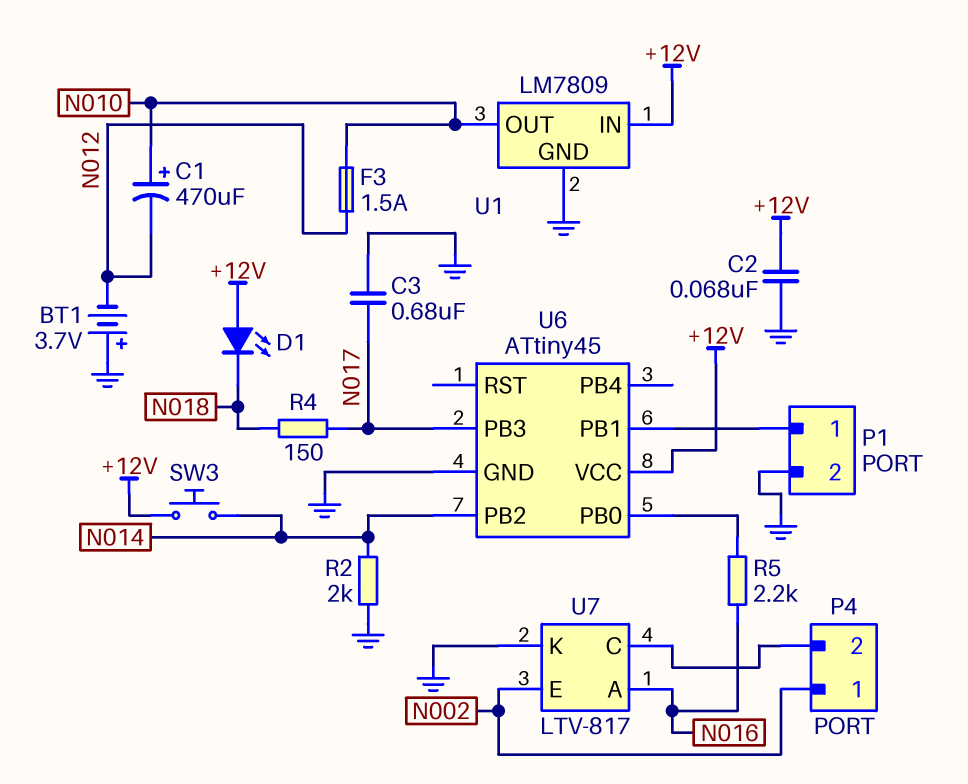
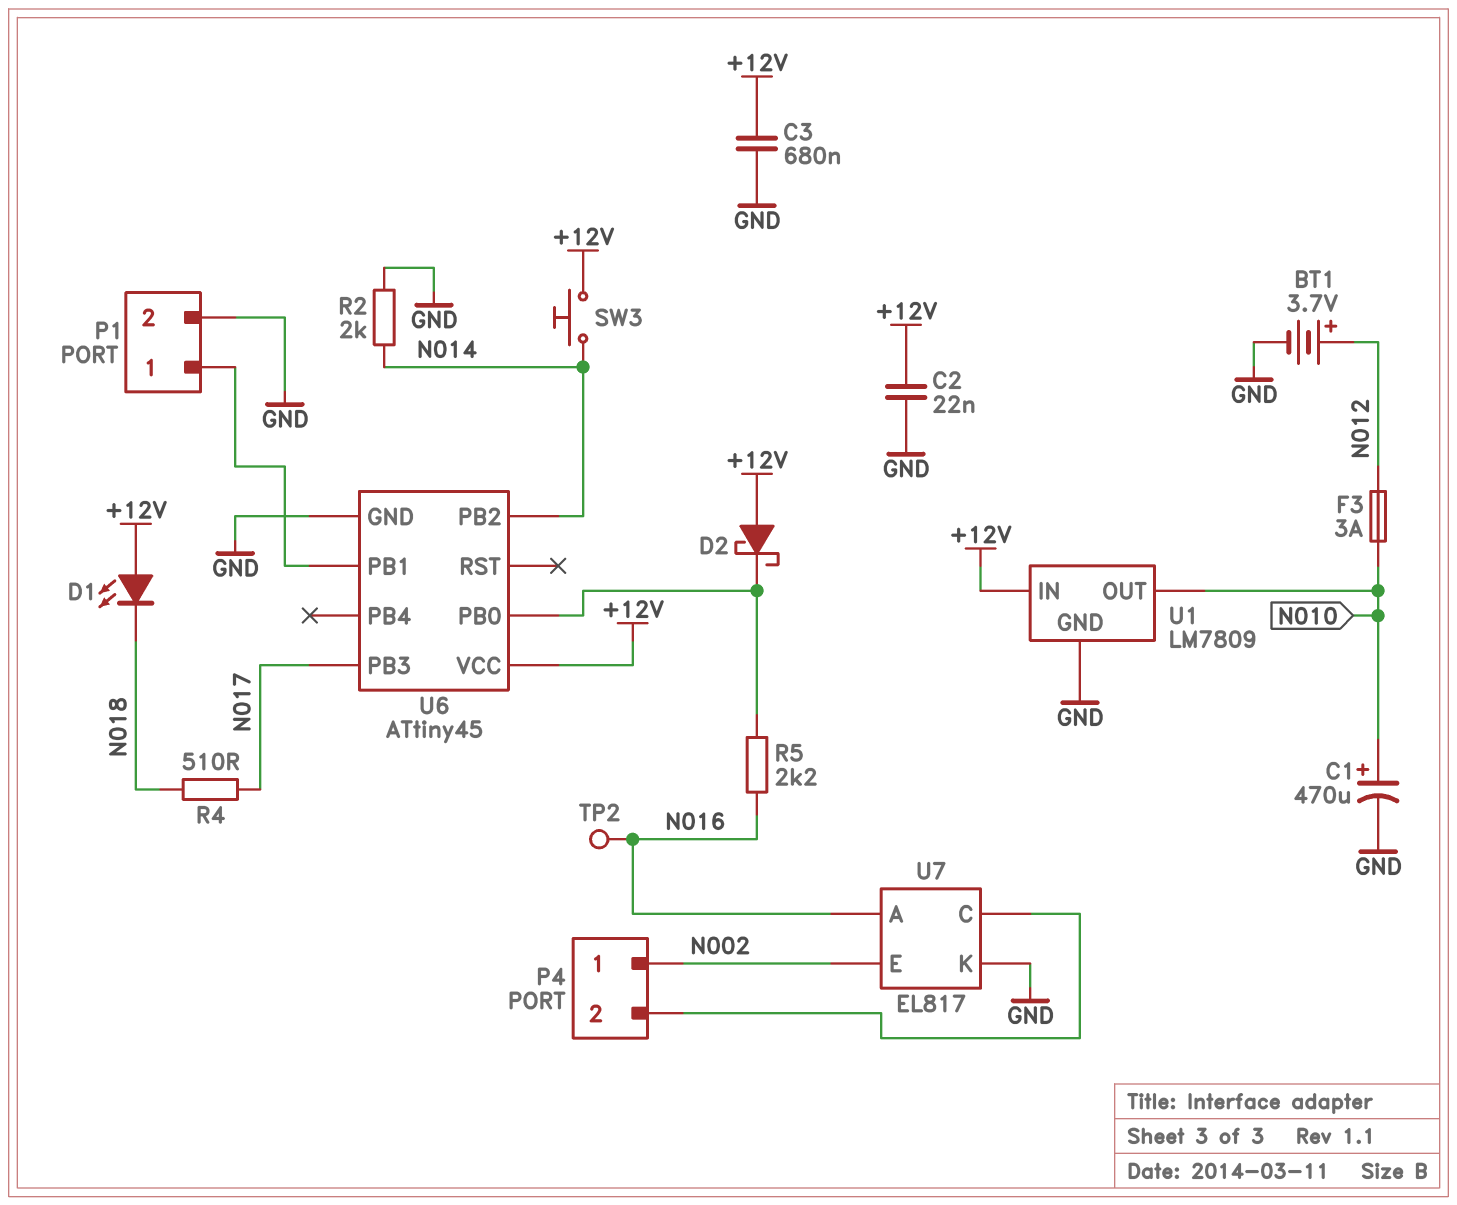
BT1: 3.7V (plus GND, minus N012) -> 3.7V (plus N012, minus GND)
C1: 470uF (plus N010, minus N012) -> 470uF (plus N010, minus GND)
C2: 68nF (+12V, GND) -> 22nF (+12V, GND)
C3: 680nF (GND, N017) -> 680nF (+12V, GND)
D2: none -> schottky (A +12V, K U6/PB0)
F3: 1.5A (N010, N012) -> 3A (N010, N012)
R4: 150 (N017, N018) -> 510 (N017, N018)
TP2: none -> test point (N016)
U7: LTV-817 -> EL817

